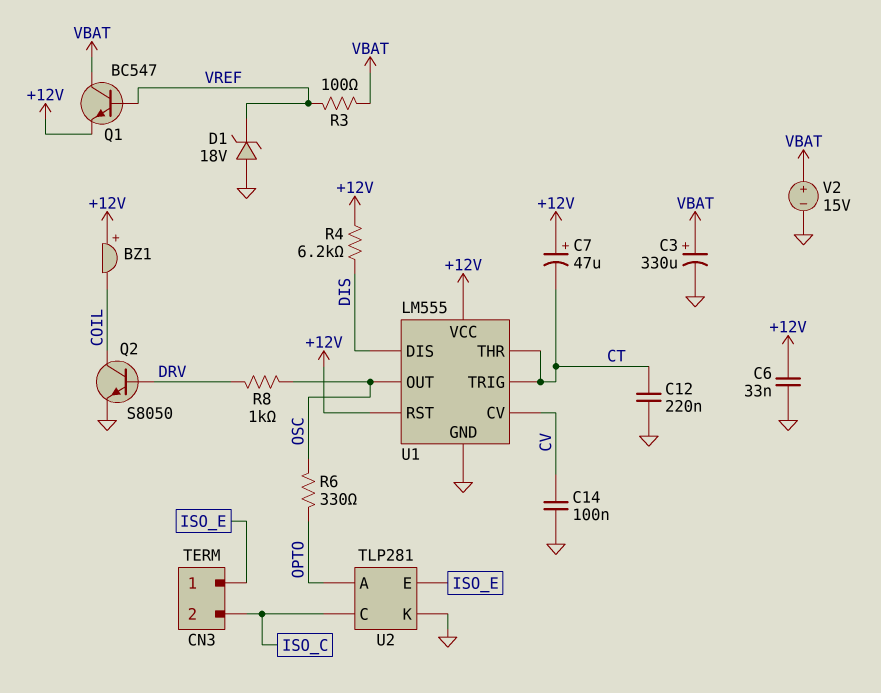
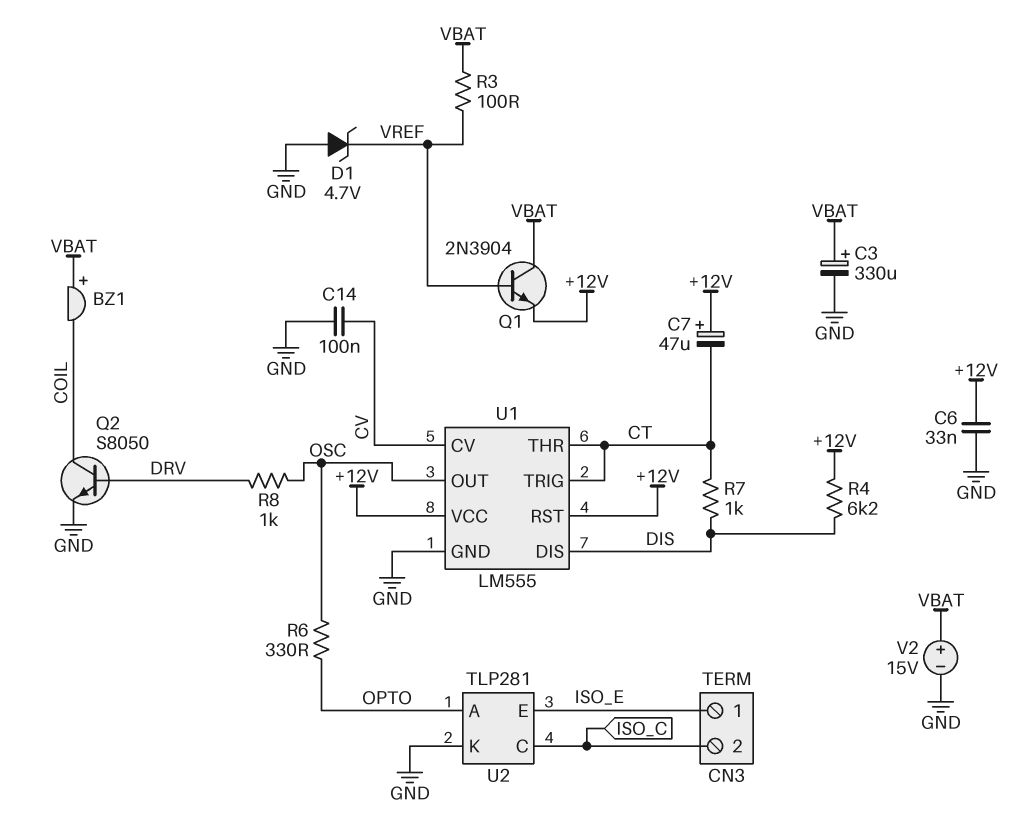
BZ1: buzzer (plus +12V, minus COIL) -> buzzer (plus VBAT, minus COIL)
C12: 220nF (CT, GND) -> none
D1: zener 18V (A GND, K VREF) -> zener 4.7V (A GND, K VREF)
Q1: NPN BC547 (B VREF, C VBAT, E +12V) -> NPN 2N3904 (B VREF, C VBAT, E +12V)
R7: none -> 1k (CT, DIS)

